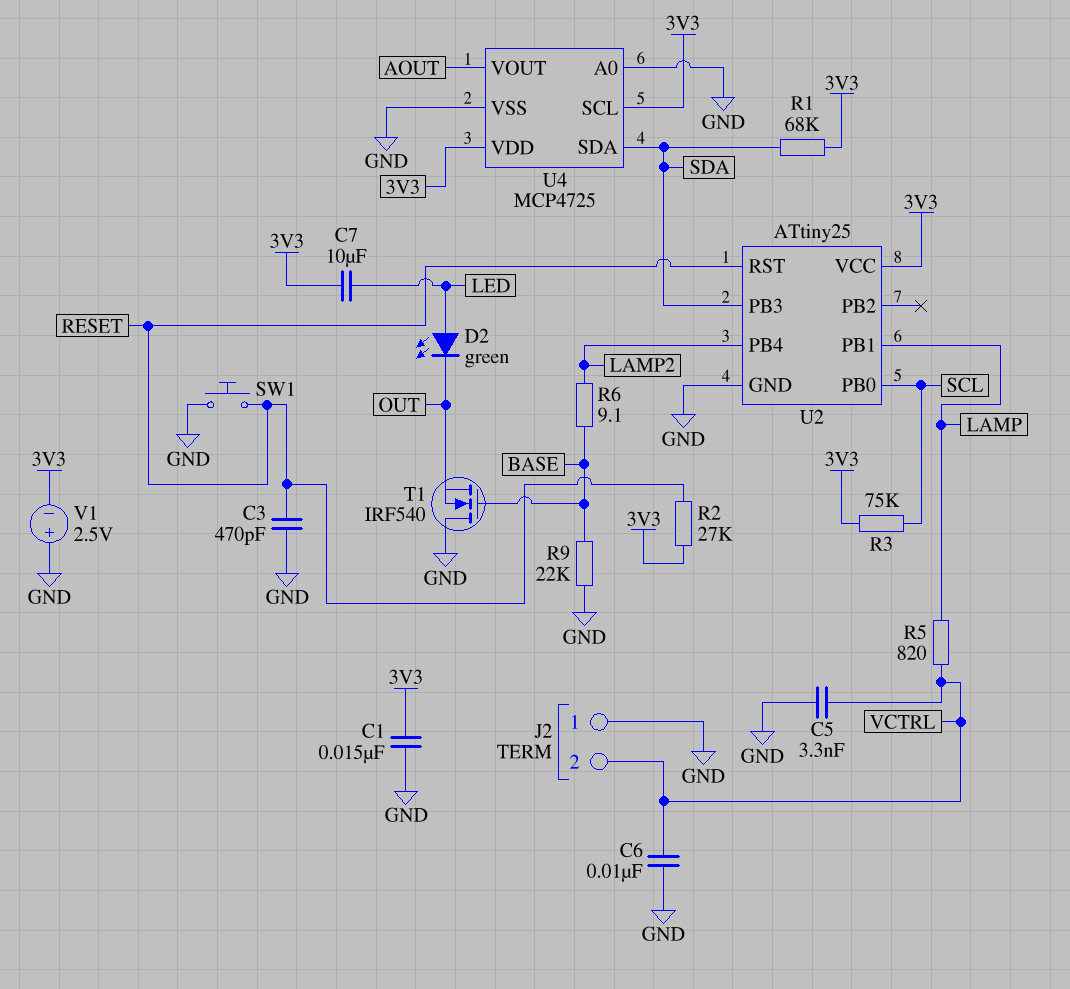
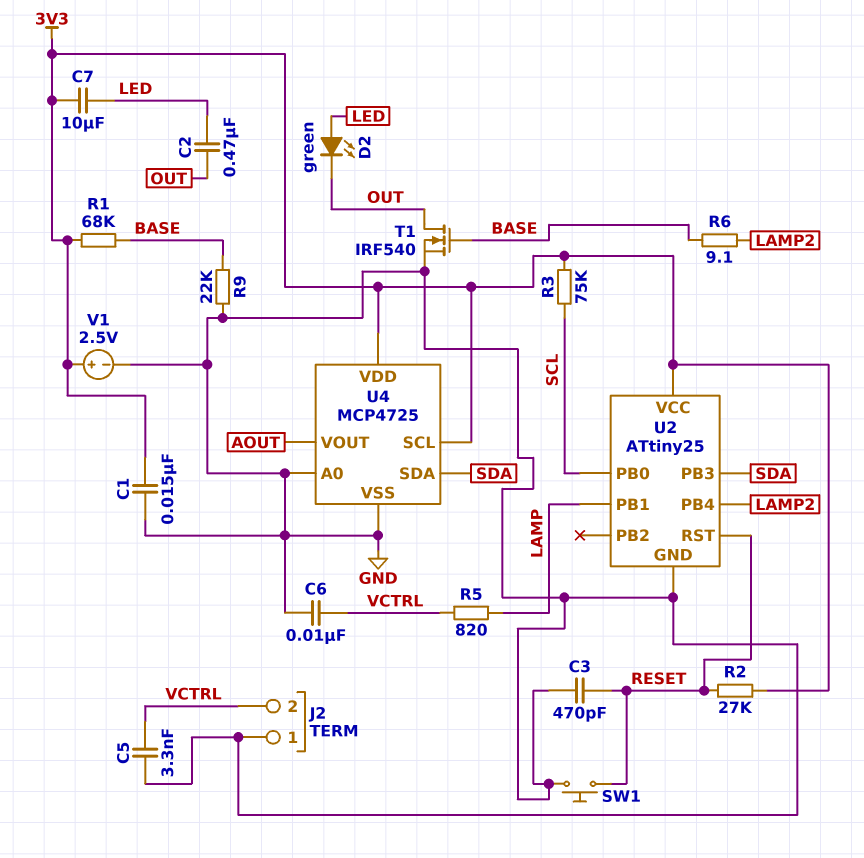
C2: none -> 470nF (LED, OUT)
R1: 68k (3V3, SDA) -> 68k (3V3, BASE)
T1: NMOS IRF540 (G BASE, D GND, S OUT) -> NMOS IRF540 (G BASE, D OUT, S GND)
V1: 2.5V (plus GND, minus 3V3) -> 2.5V (plus 3V3, minus GND)

